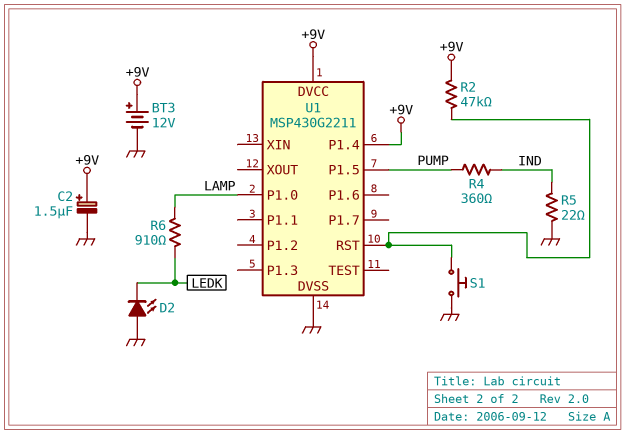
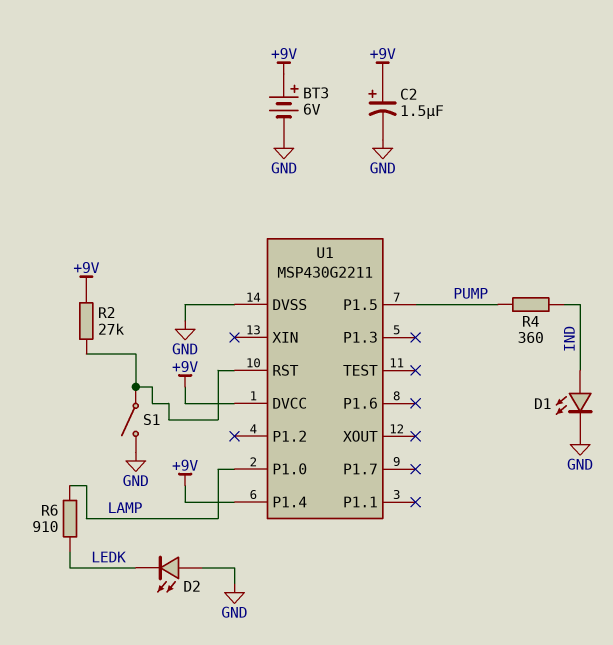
BT3: 12V (plus +9V, minus GND) -> 6V (plus +9V, minus GND)
D1: none -> LED (A IND, K GND)
R2: 47k (+9V, U1/RST) -> 27k (+9V, U1/RST)
R5: 22 (GND, IND) -> none
S1: button (GND, U1/RST) -> switch (GND, U1/RST)

